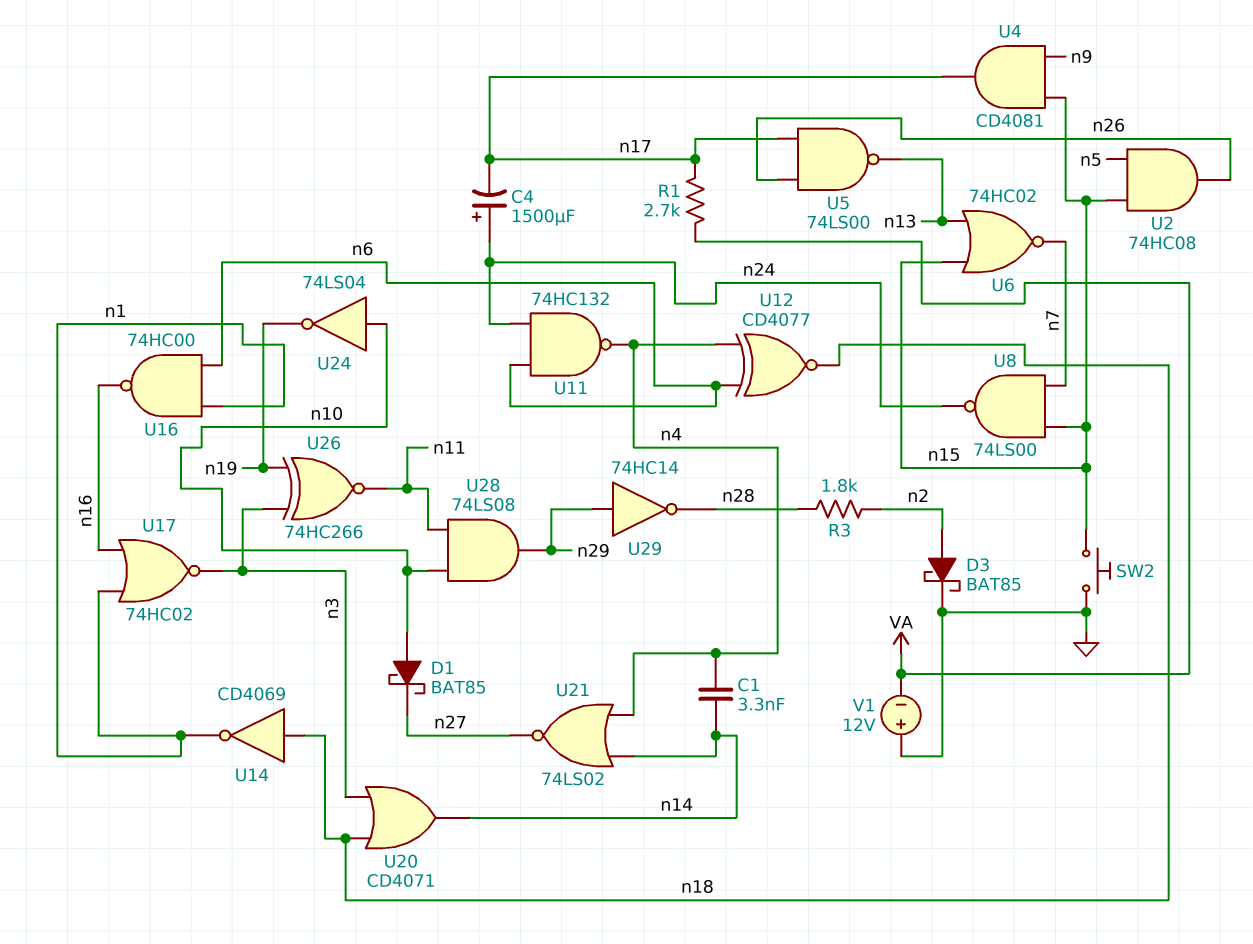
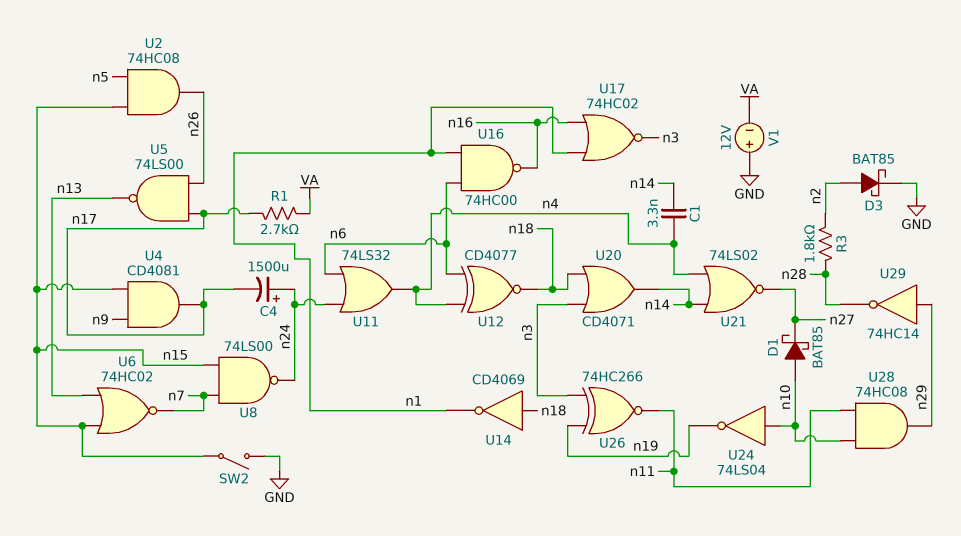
SW2: button (GND, n15) -> switch (GND, n15)
U11: NAND 74HC132 (in n6, in n24, out n4) -> OR 74LS32 (in n6, in n24, out n4)
U28: AND 74LS08 (in n10, in n11, out n29) -> AND 74HC08 (in n10, in n11, out n29)

